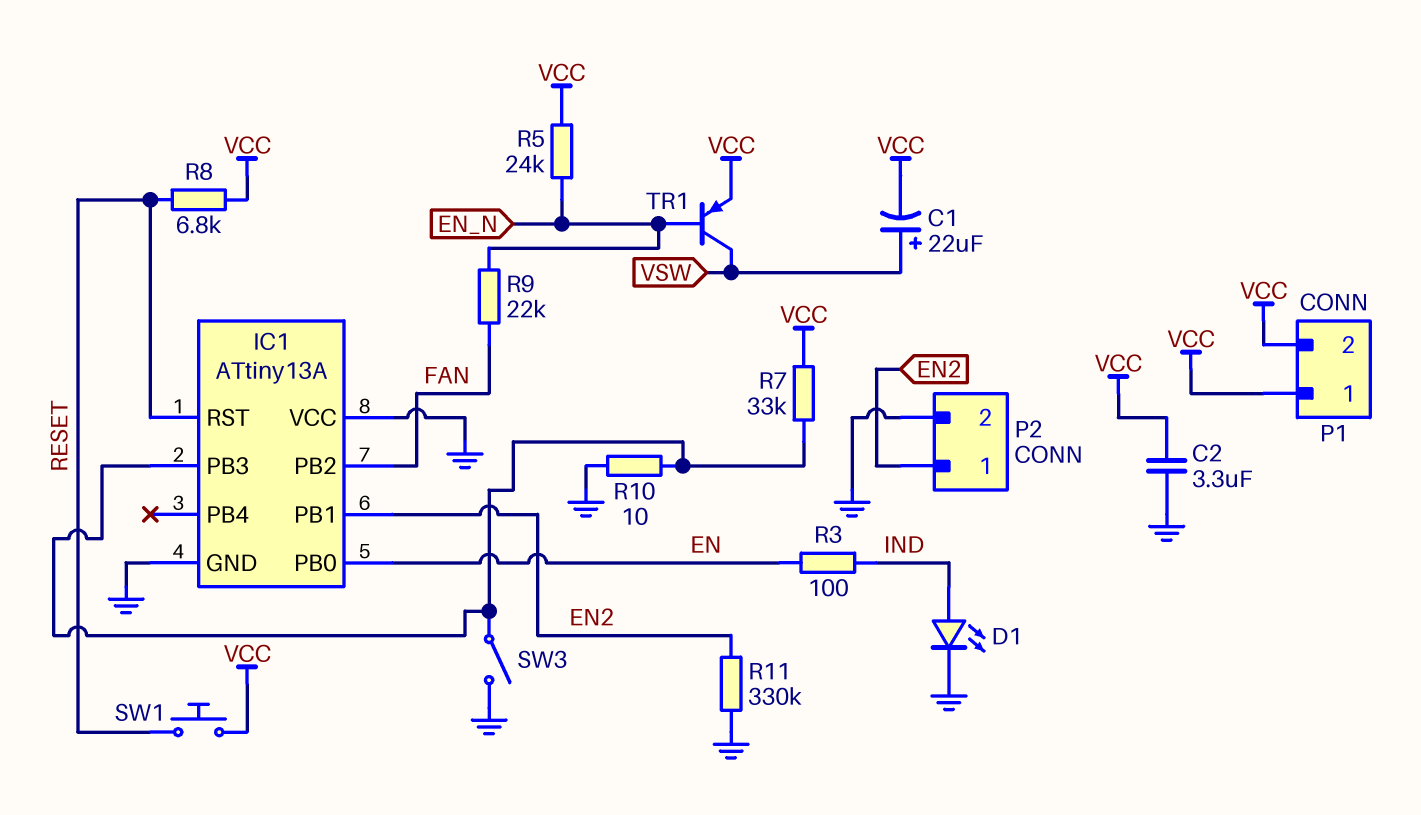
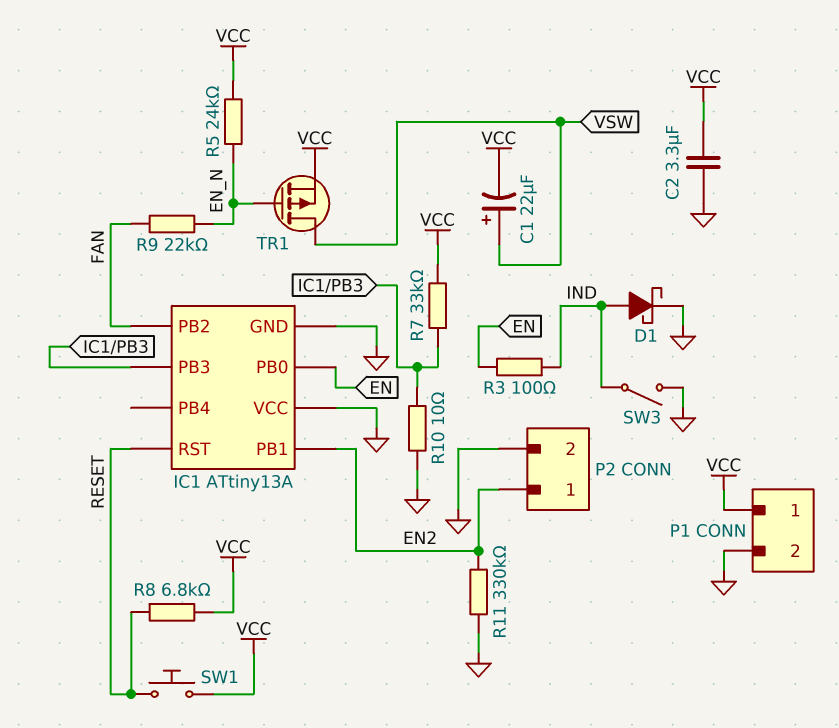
D1: LED (A IND, K GND) -> schottky (A IND, K GND)
P1 pin 2: VCC -> GND
SW3: switch (GND, IC1/PB3) -> switch (GND, IND)
TR1: PNP (B EN_N, C VSW, E VCC) -> PMOS (G EN_N, D VSW, S VCC)

